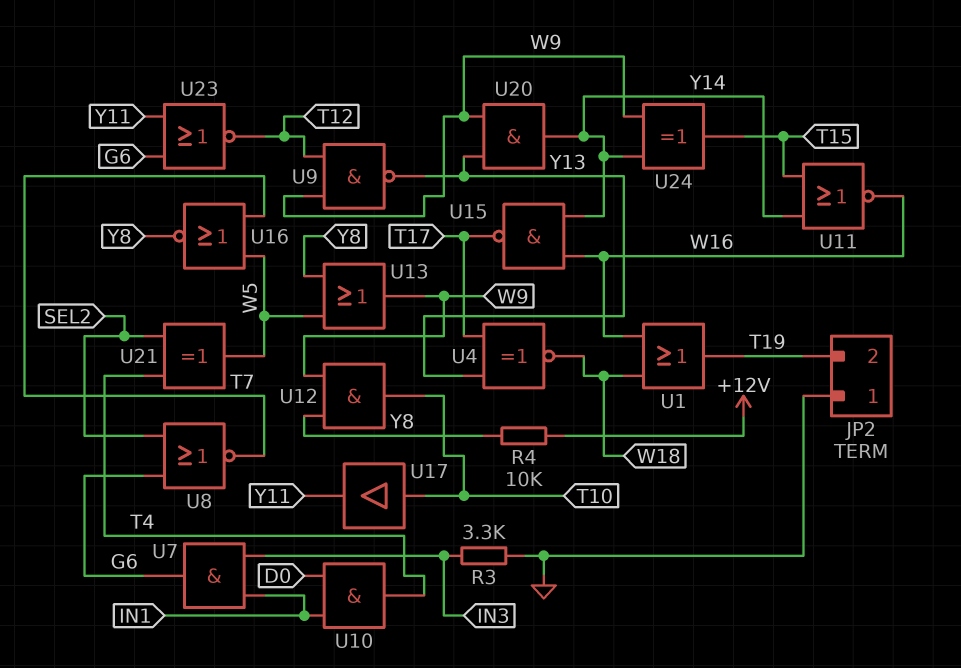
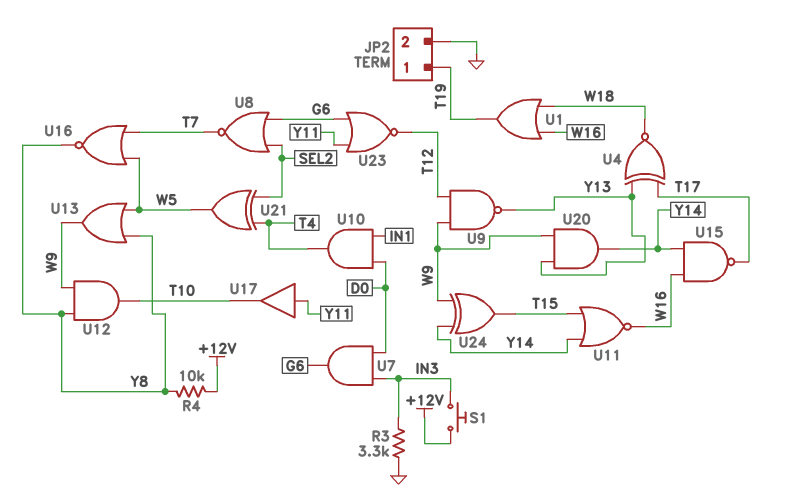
JP2 pin 1: GND -> T19
JP2 pin 2: T19 -> GND
S1: none -> button (+12V, IN3)
U7: AND (in IN1, in IN3, out G6) -> AND (in D0, in IN3, out G6)
U17: buffer (in T10, out Y11) -> buffer (in Y11, out T10)

